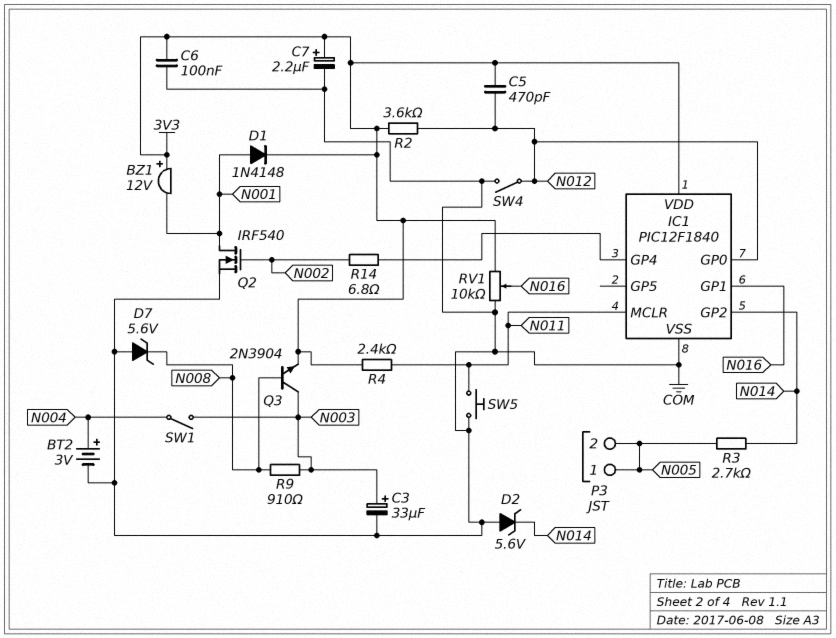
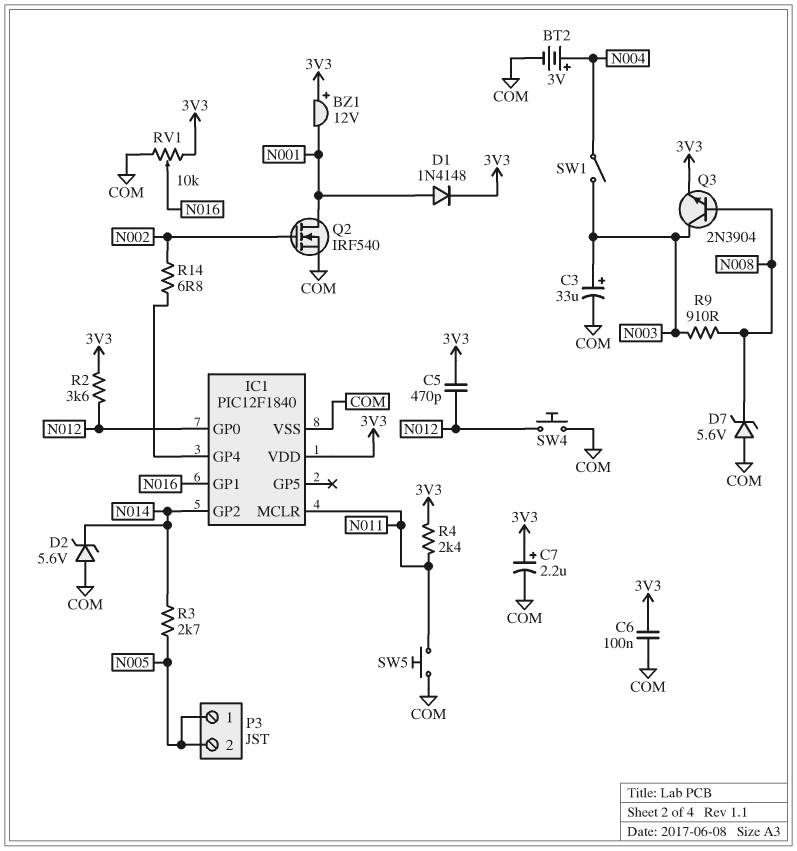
SW4: switch (COM, N012) -> button (COM, N012)

